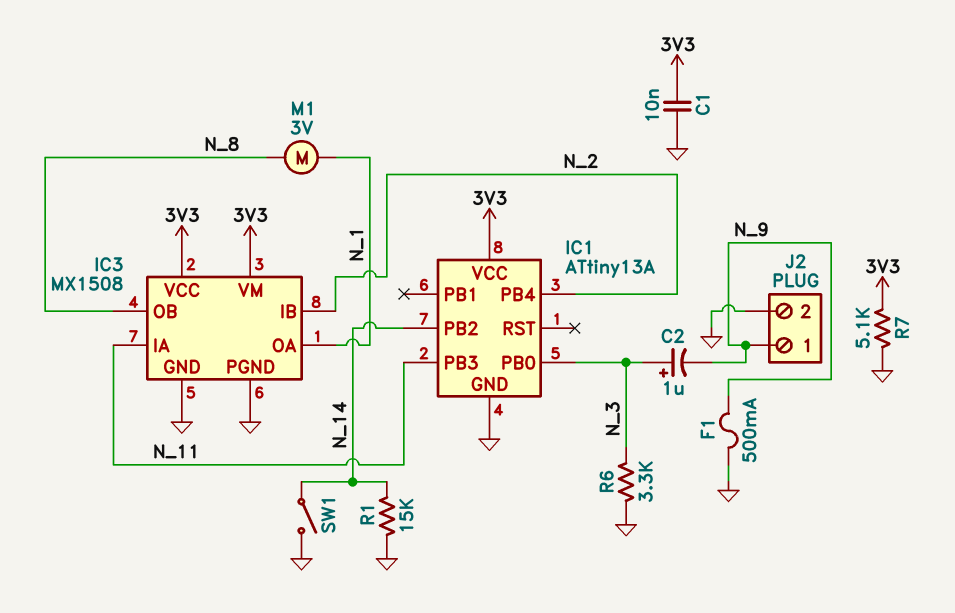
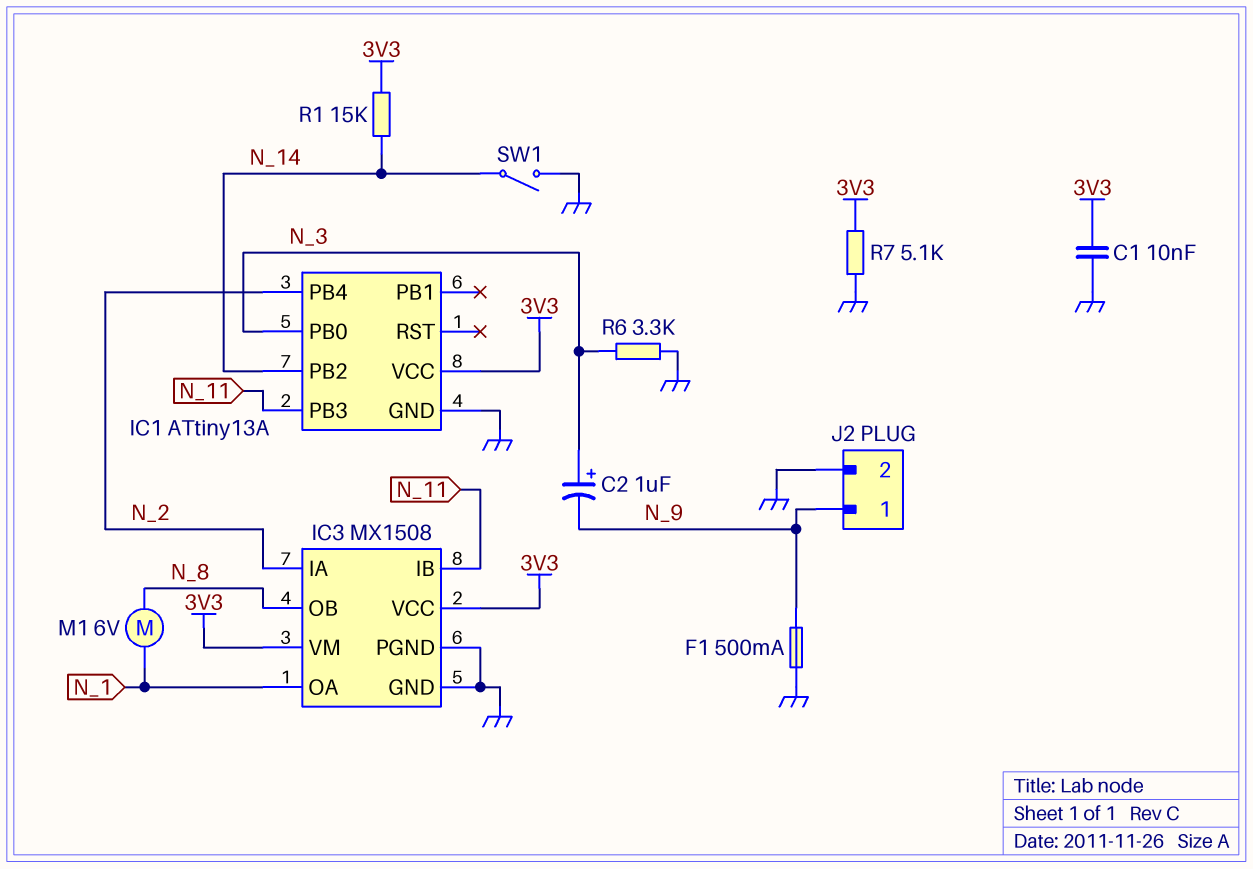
IC3 pin IA: N_11 -> N_2
IC3 pin IB: N_2 -> N_11
M1: motor 3V (N_1, N_8) -> motor 6V (N_1, N_8)
R1: 15k (GND, N_14) -> 15k (3V3, N_14)

